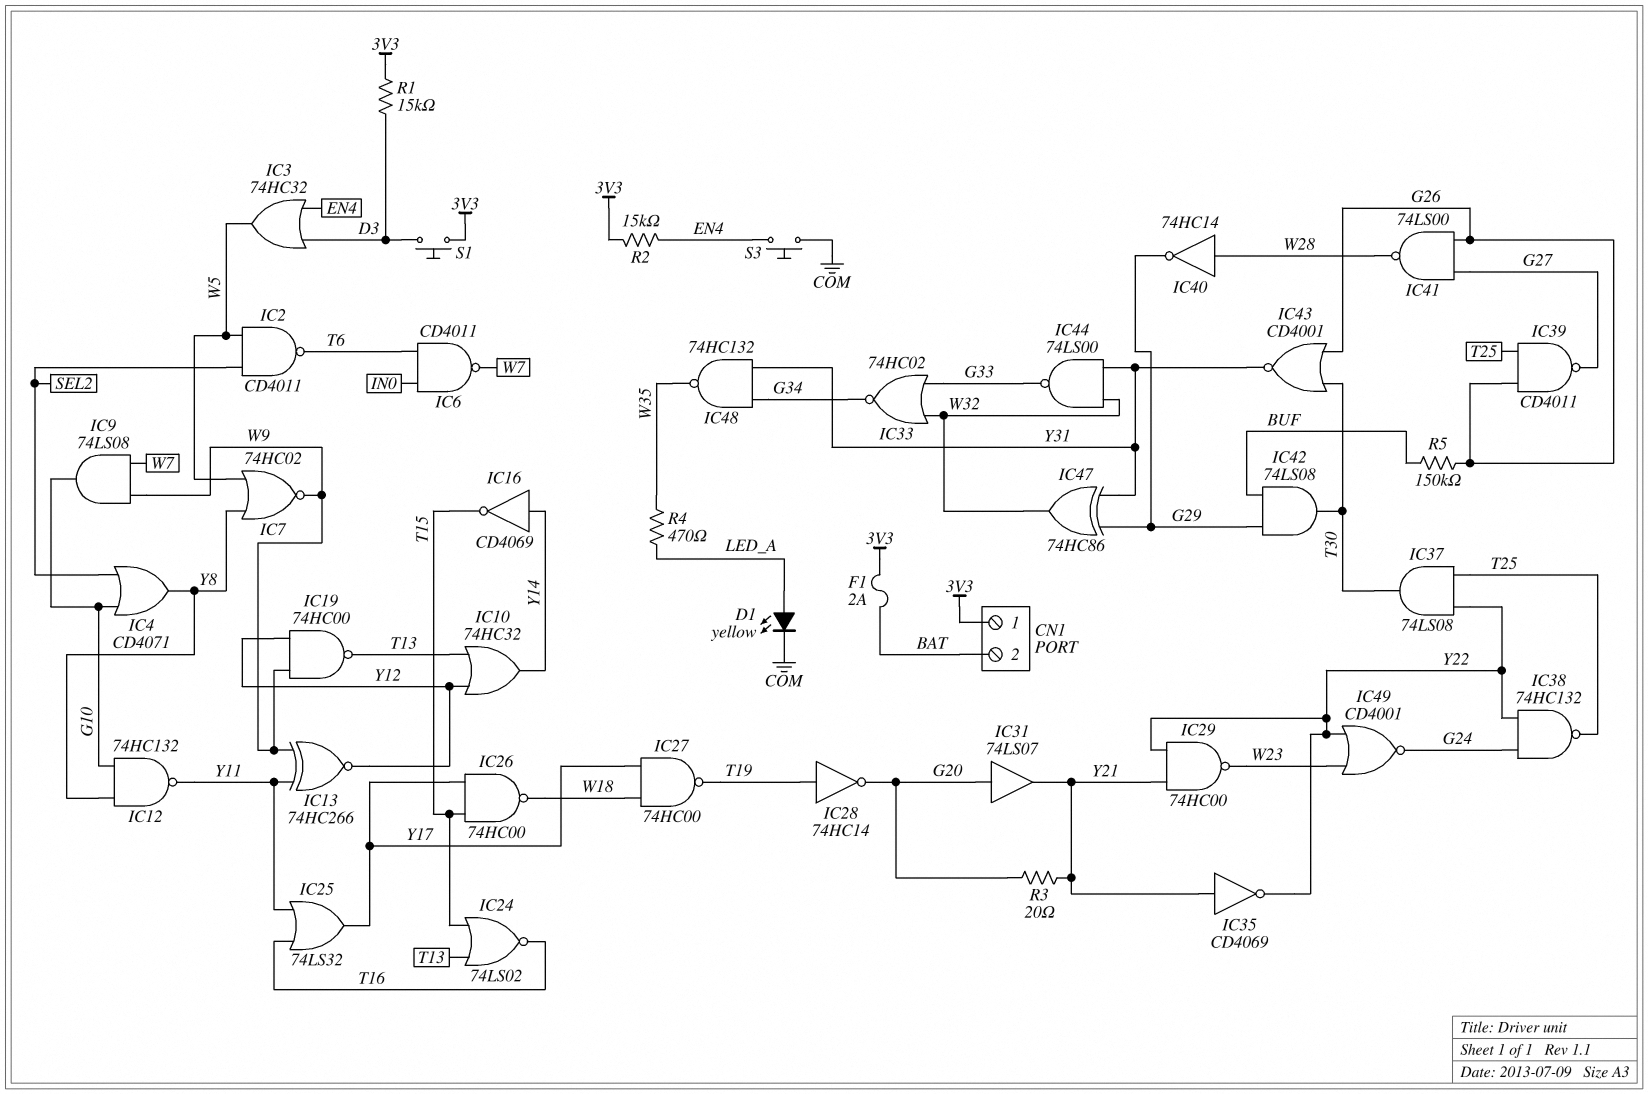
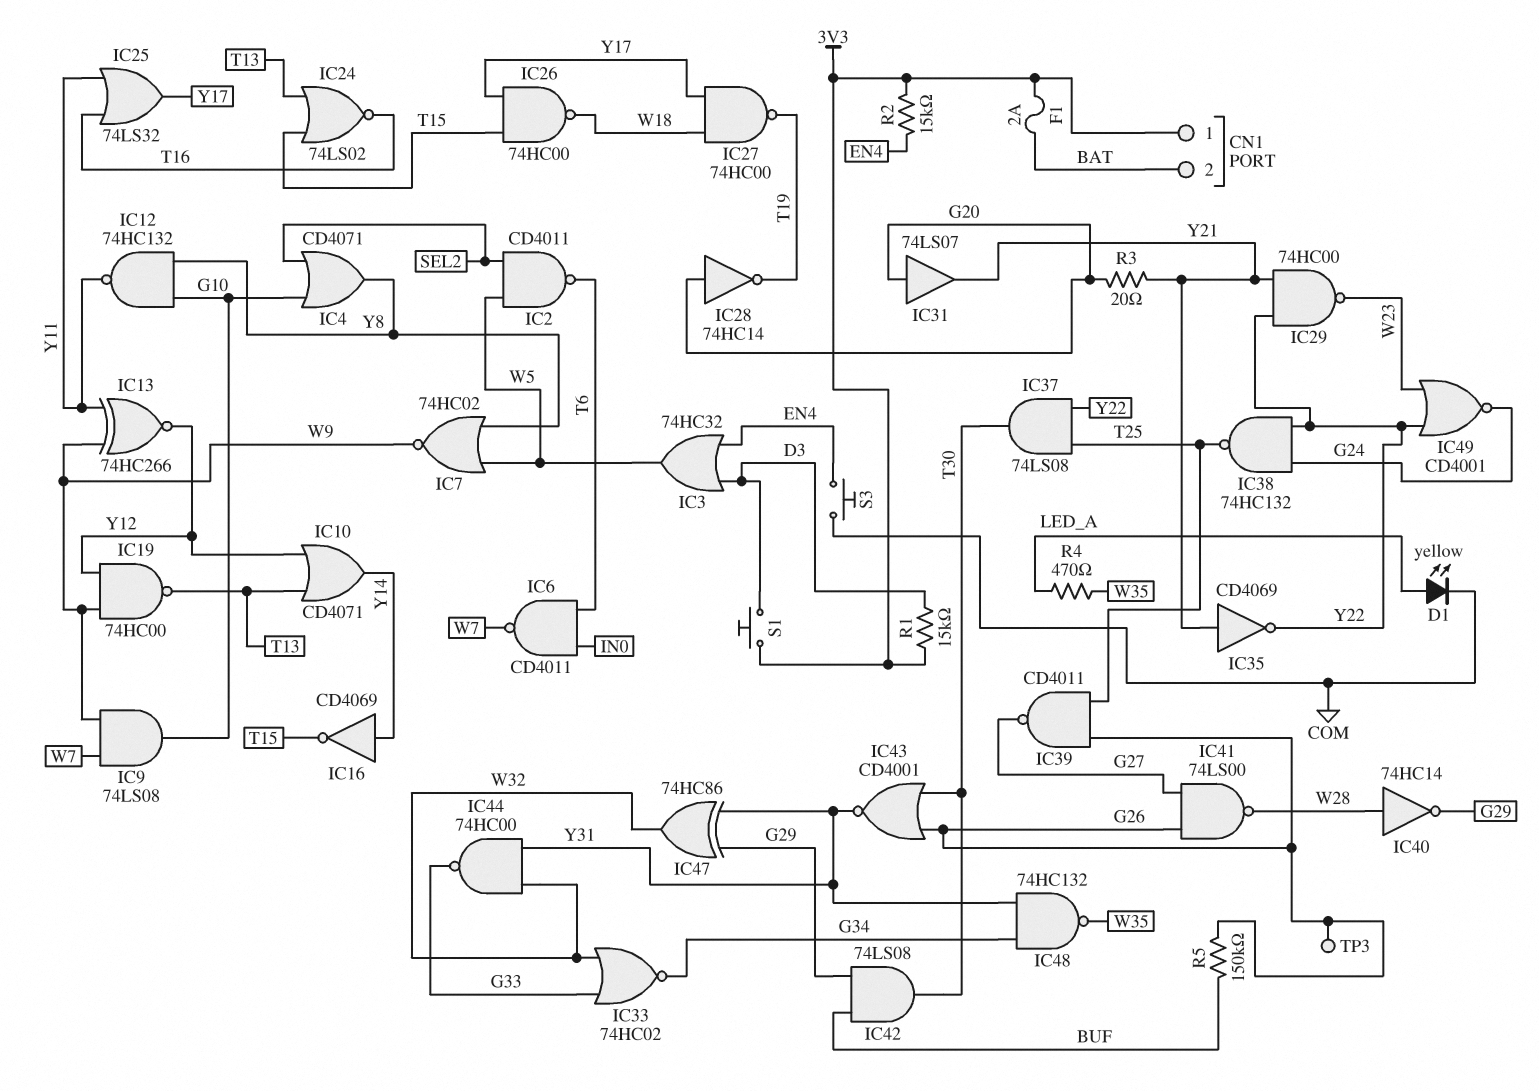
IC10: OR 74HC32 (in T13, in Y12, out Y14) -> OR CD4071 (in T13, in Y12, out Y14)
IC28: NOT 74HC14 (in T19, out G20) -> NOT 74HC14 (in G20, out T19)
IC44: NAND 74LS00 (in W32, in Y31, out G33) -> NAND 74HC00 (in W32, in Y31, out G33)
TP3: none -> test point (G26)

